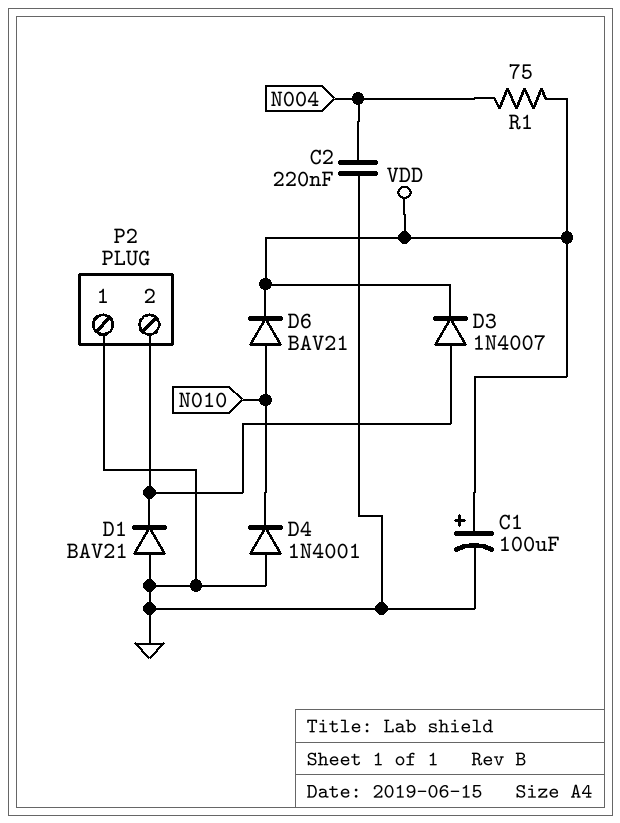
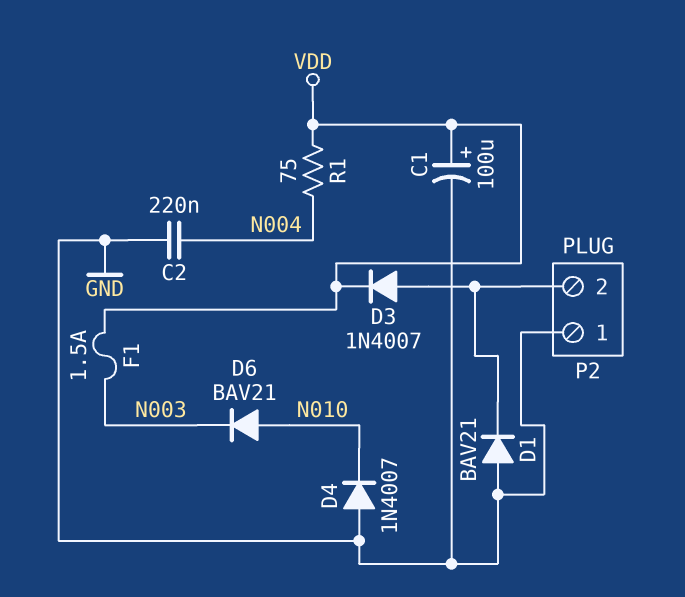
D4: diode 1N4001 (A GND, K N010) -> diode 1N4007 (A GND, K N010)
D6: diode BAV21 (A N010, K VDD) -> diode BAV21 (A N010, K N003)
F1: none -> 1.5A (N003, VDD)

